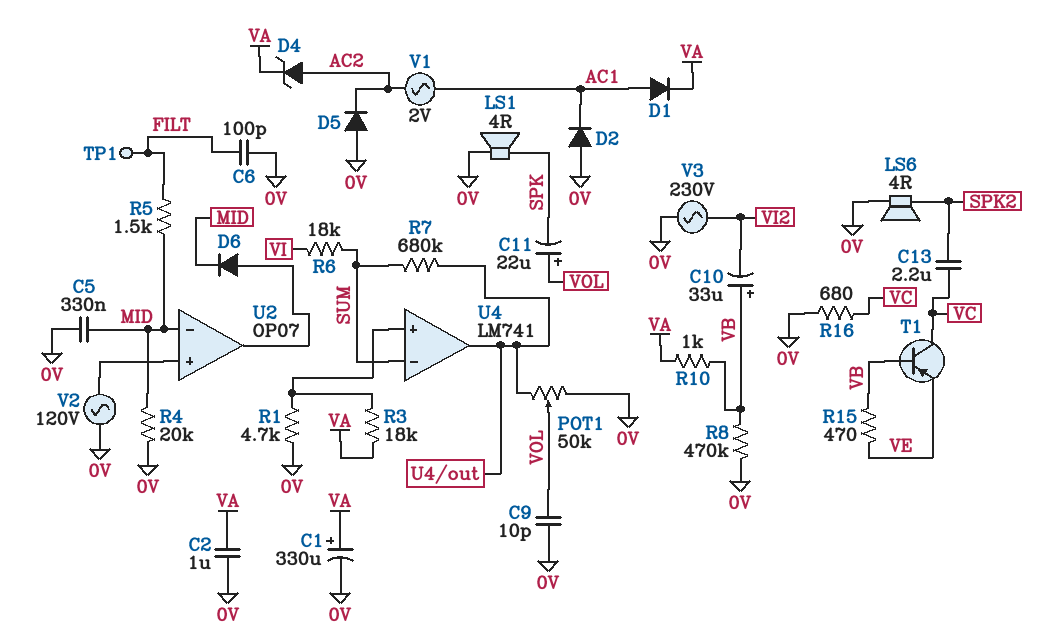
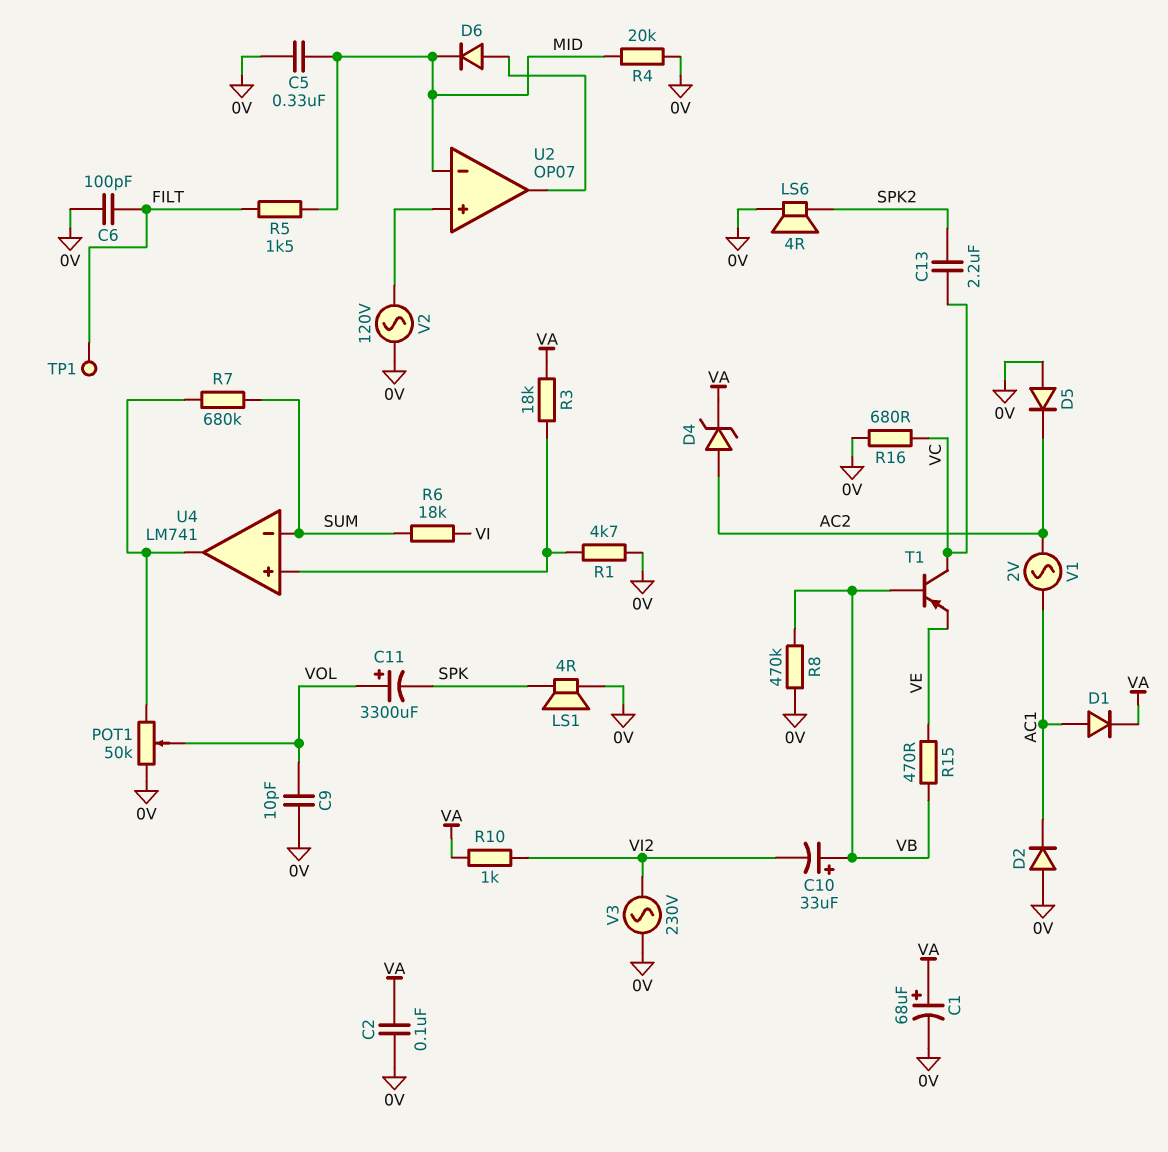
C1: 330uF (plus VA, minus 0V) -> 68uF (plus VA, minus 0V)
C2: 1uF (0V, VA) -> 100nF (0V, VA)
C11: 22uF (plus VOL, minus SPK) -> 3300uF (plus VOL, minus SPK)
R10: 1k (VA, VB) -> 1k (VA, VI2)

